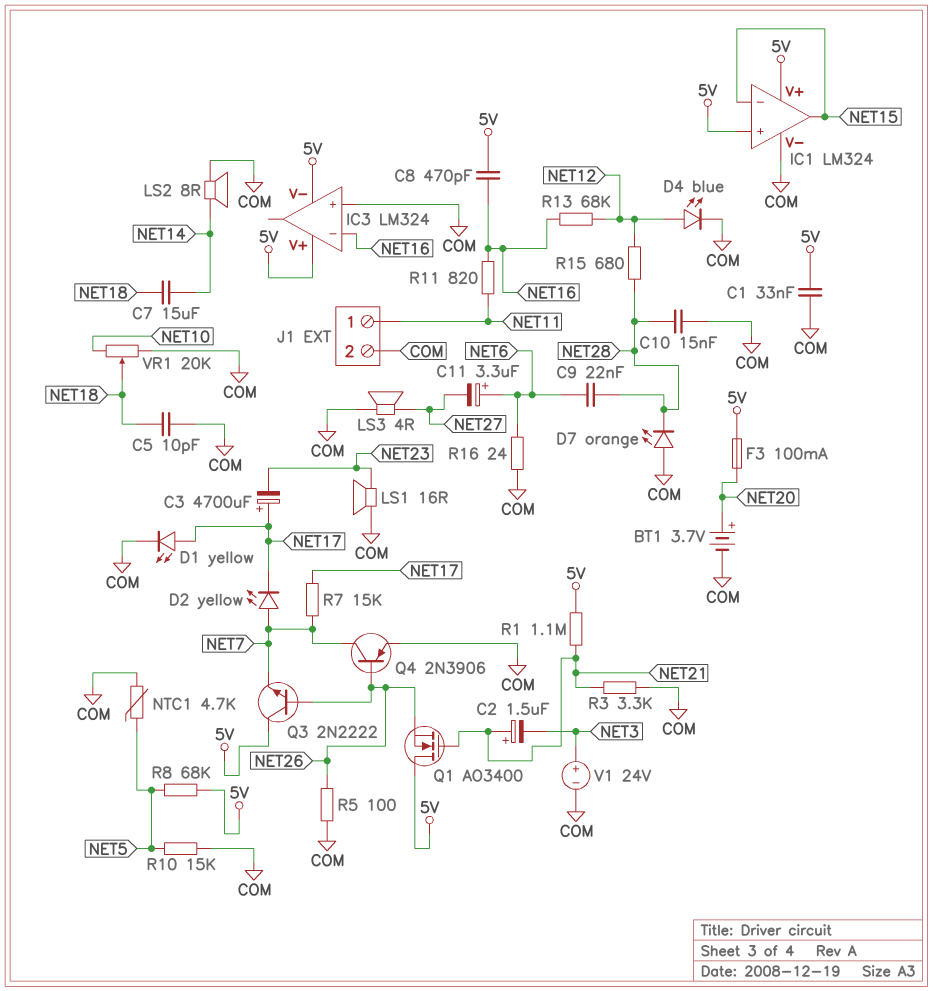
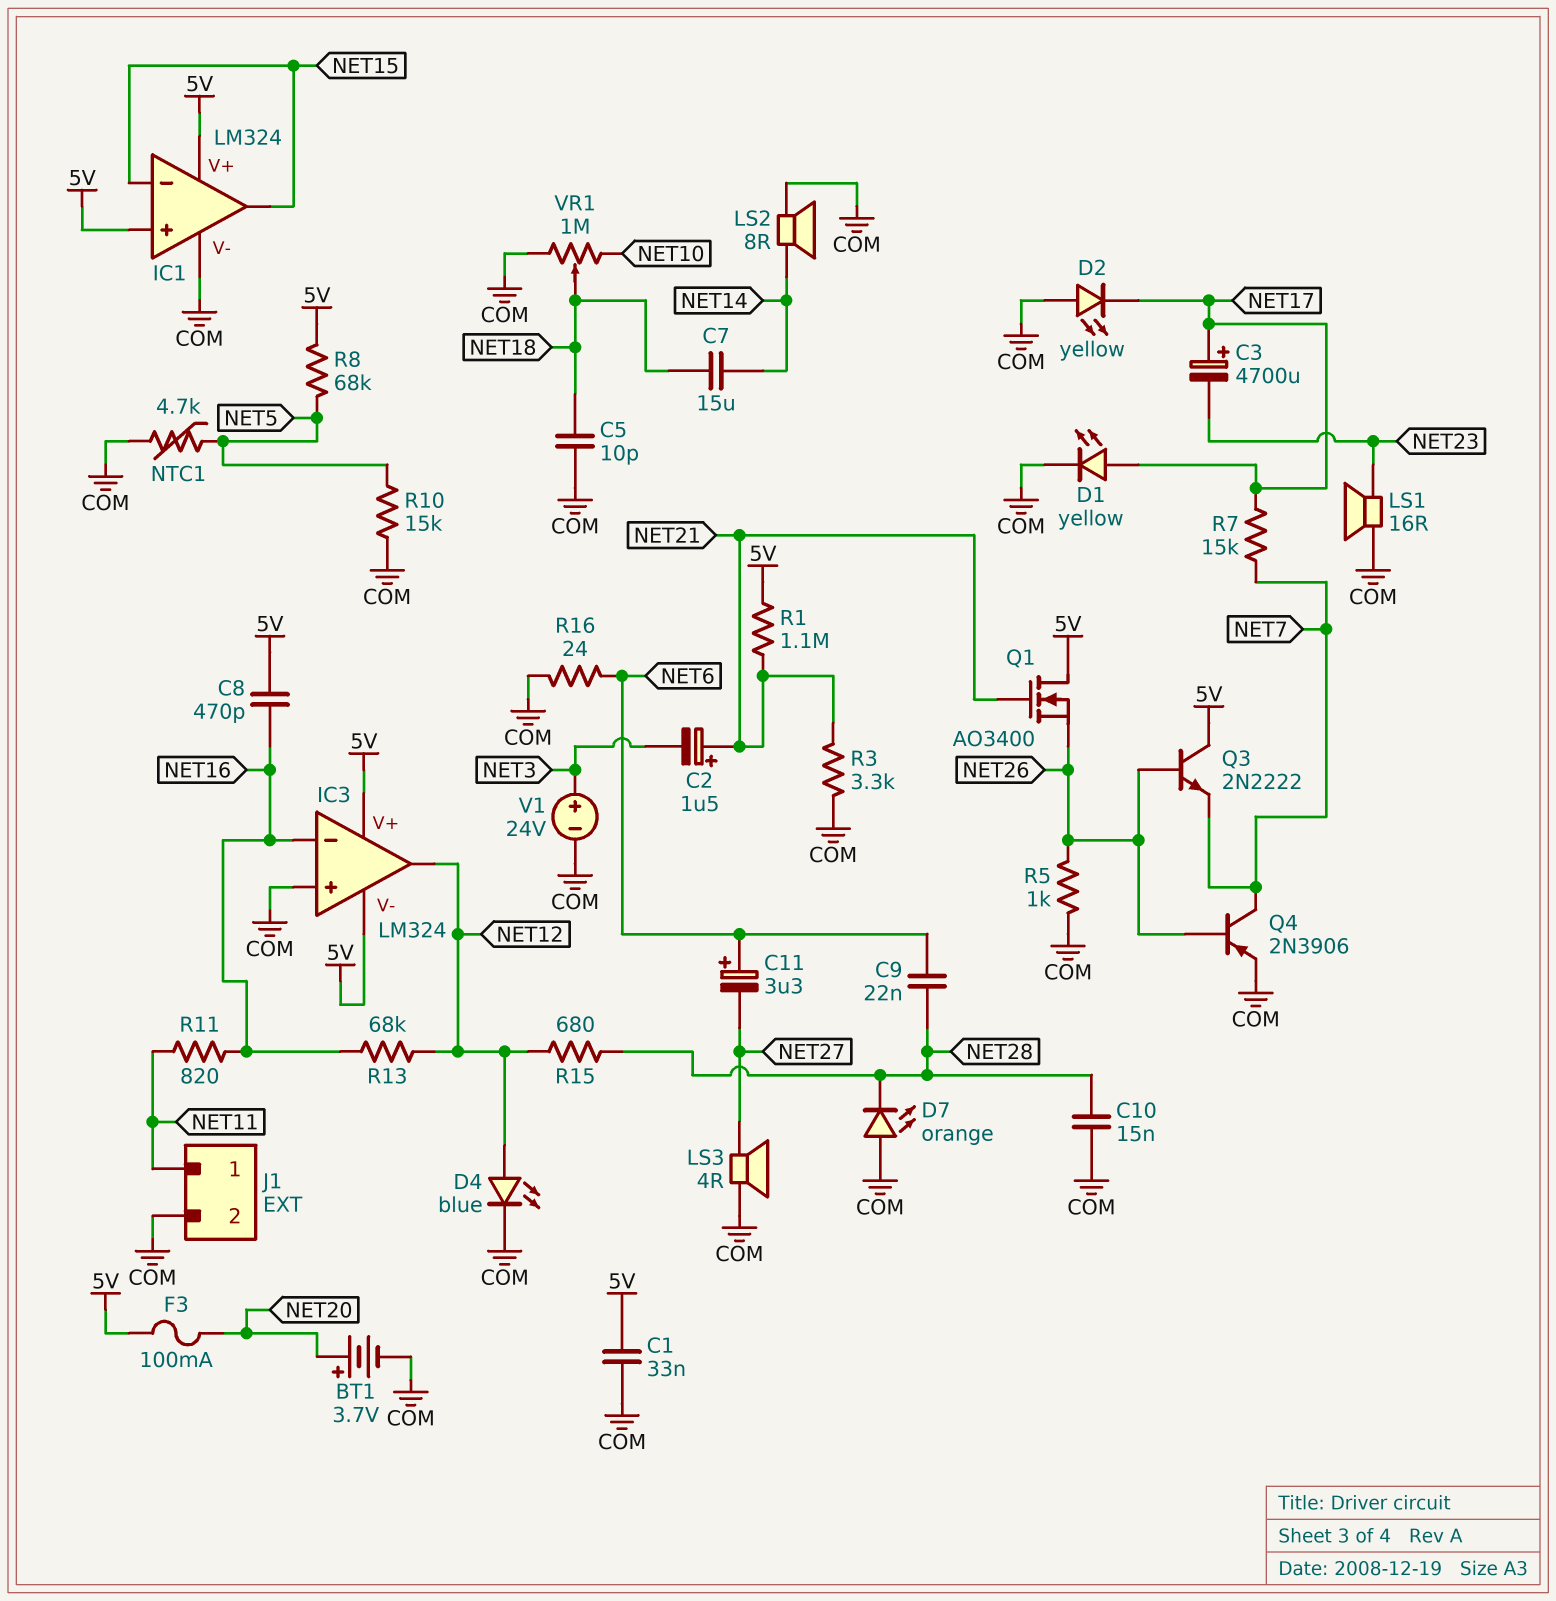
D2: LED yellow (A NET7, K NET17) -> LED yellow (A COM, K NET17)
IC3 pin out: none -> NET12
R5: 100 (COM, NET26) -> 1k (COM, NET26)
VR1: 20k (COM, NET10, wiper NET18) -> 1M (COM, NET10, wiper NET18)

